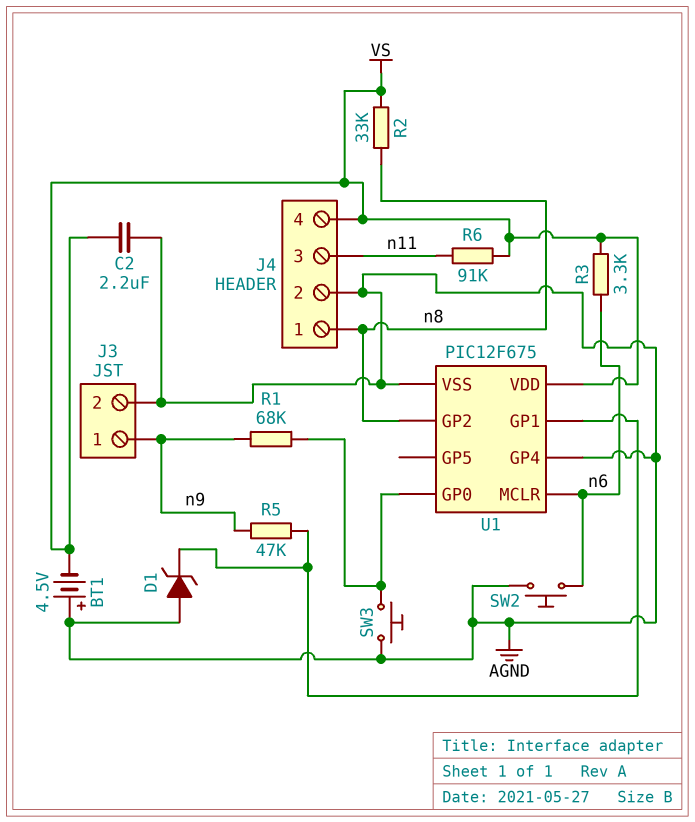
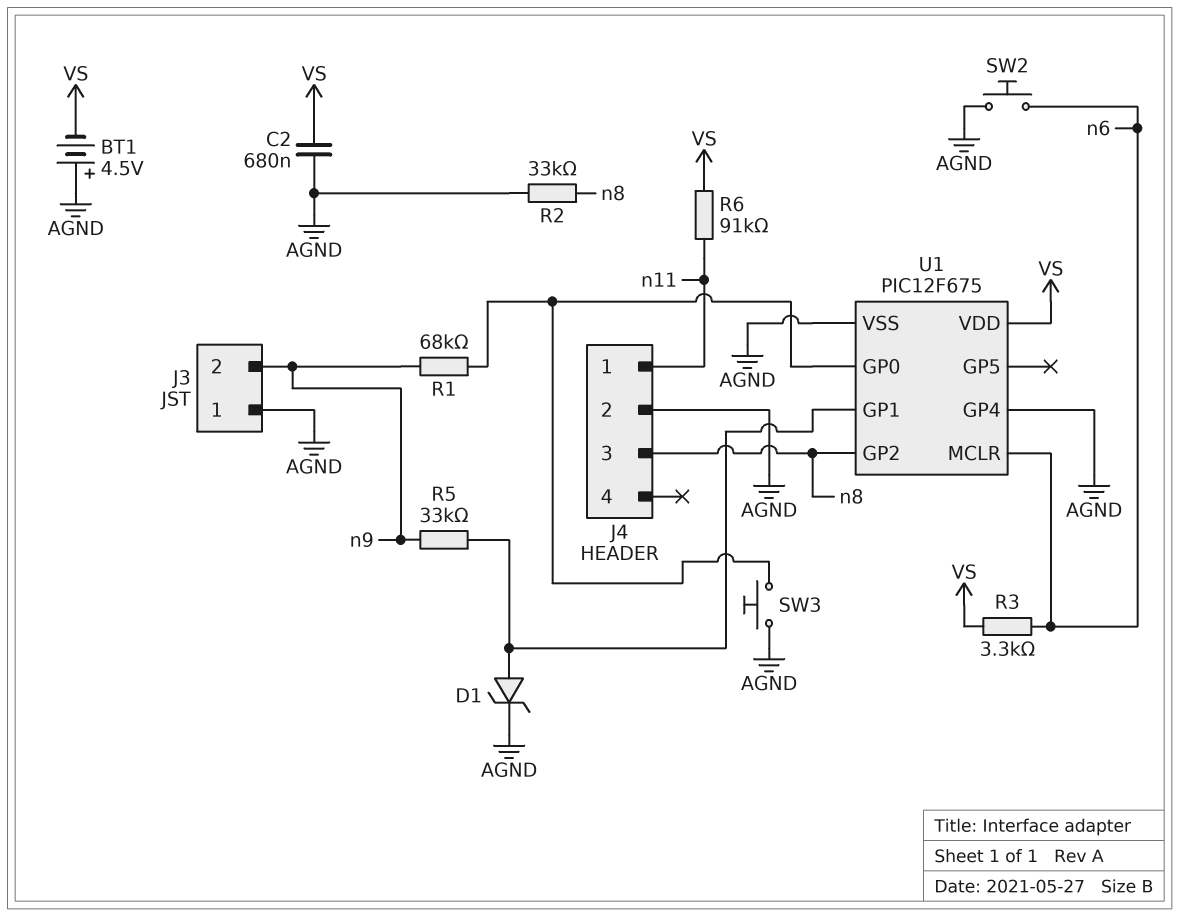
C2: 2.2uF (AGND, VS) -> 680nF (AGND, VS)
D1: zener (A AGND, K U1/GP1) -> zener (A U1/GP1, K AGND)
J3 pin 1: n9 -> AGND
J3 pin 2: AGND -> n9
J4 pin 1: n8 -> n11
J4 pin 3: n11 -> n8
J4 pin 4: VS -> none
R2: 33k (VS, n8) -> 33k (AGND, n8)
R5: 47k (U1/GP1, n9) -> 33k (U1/GP1, n9)

